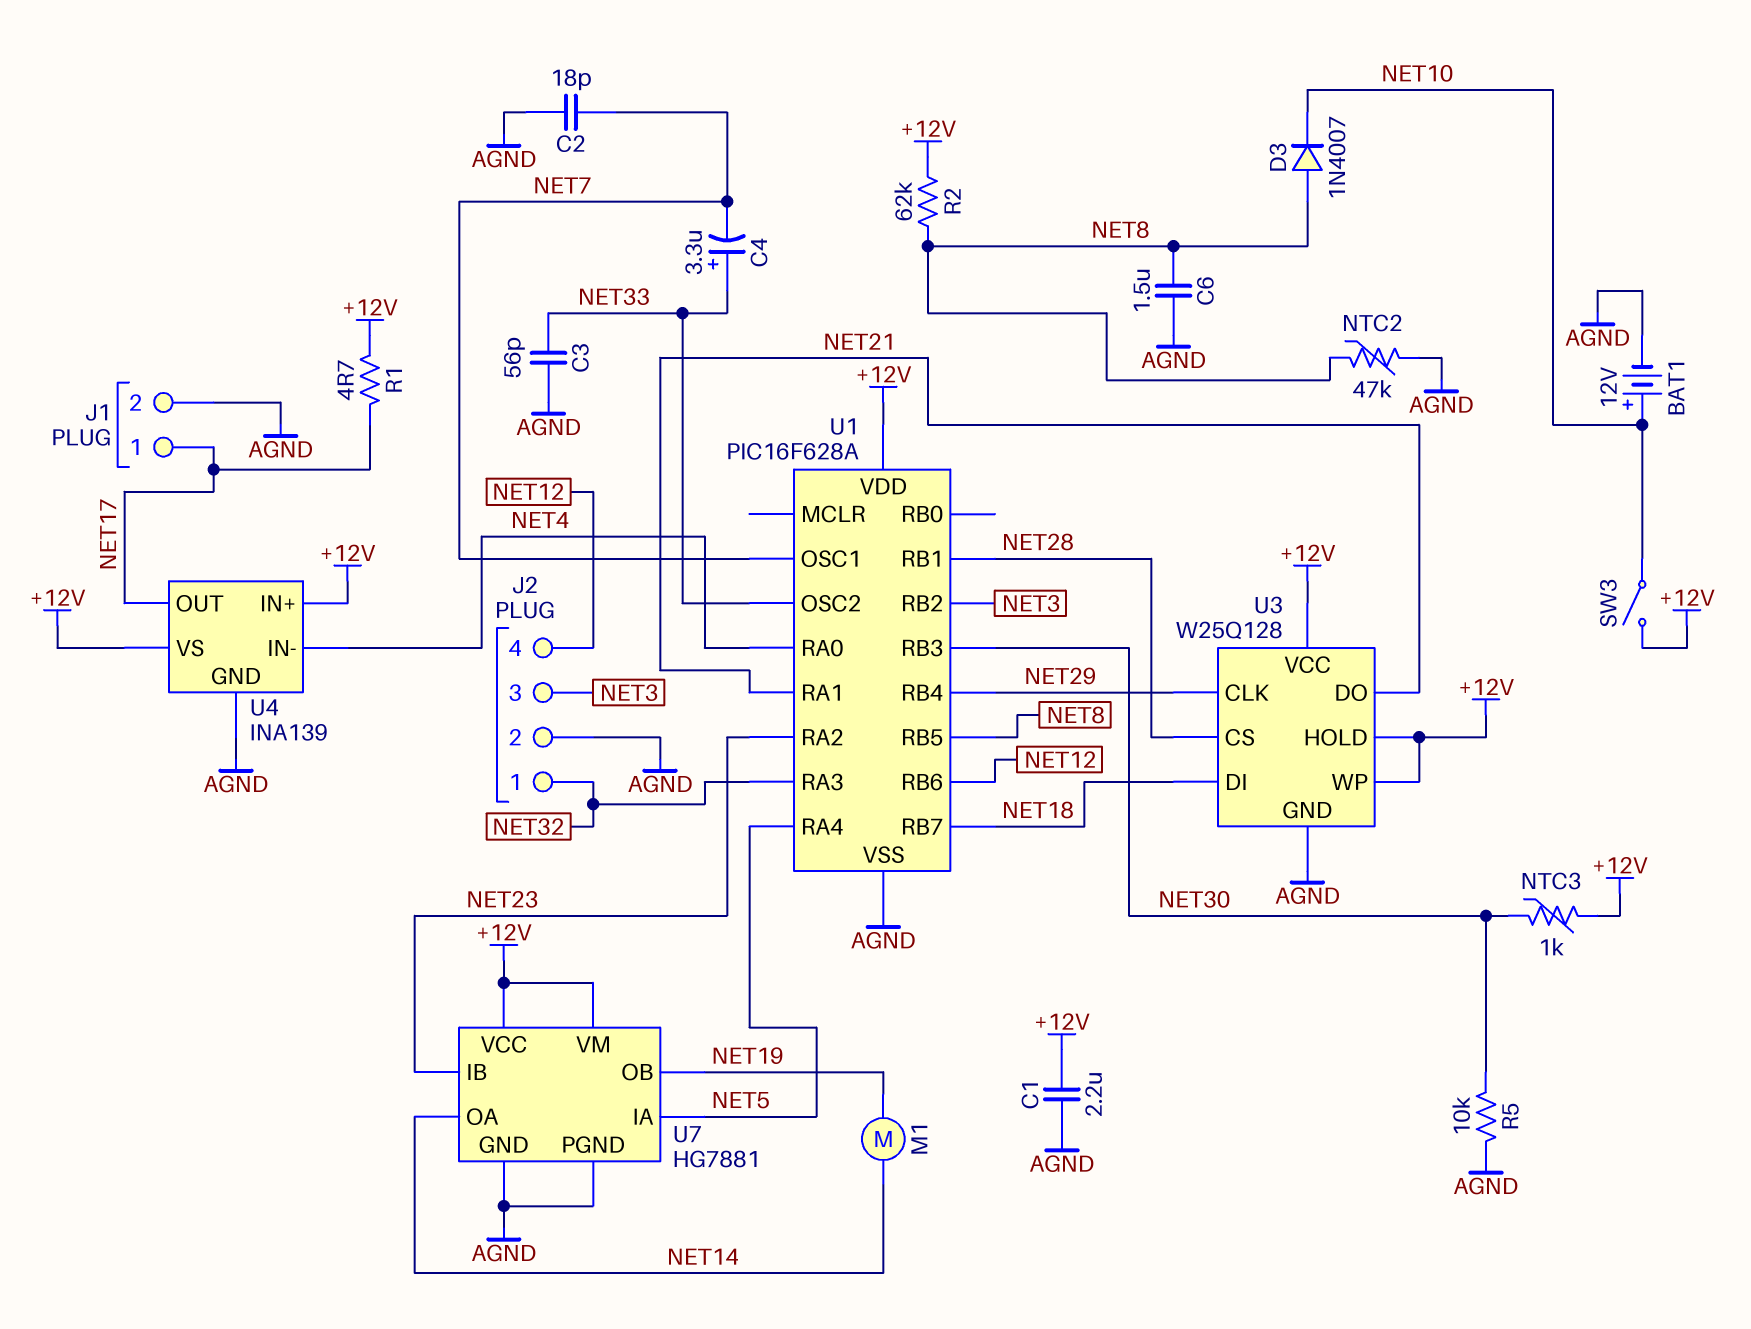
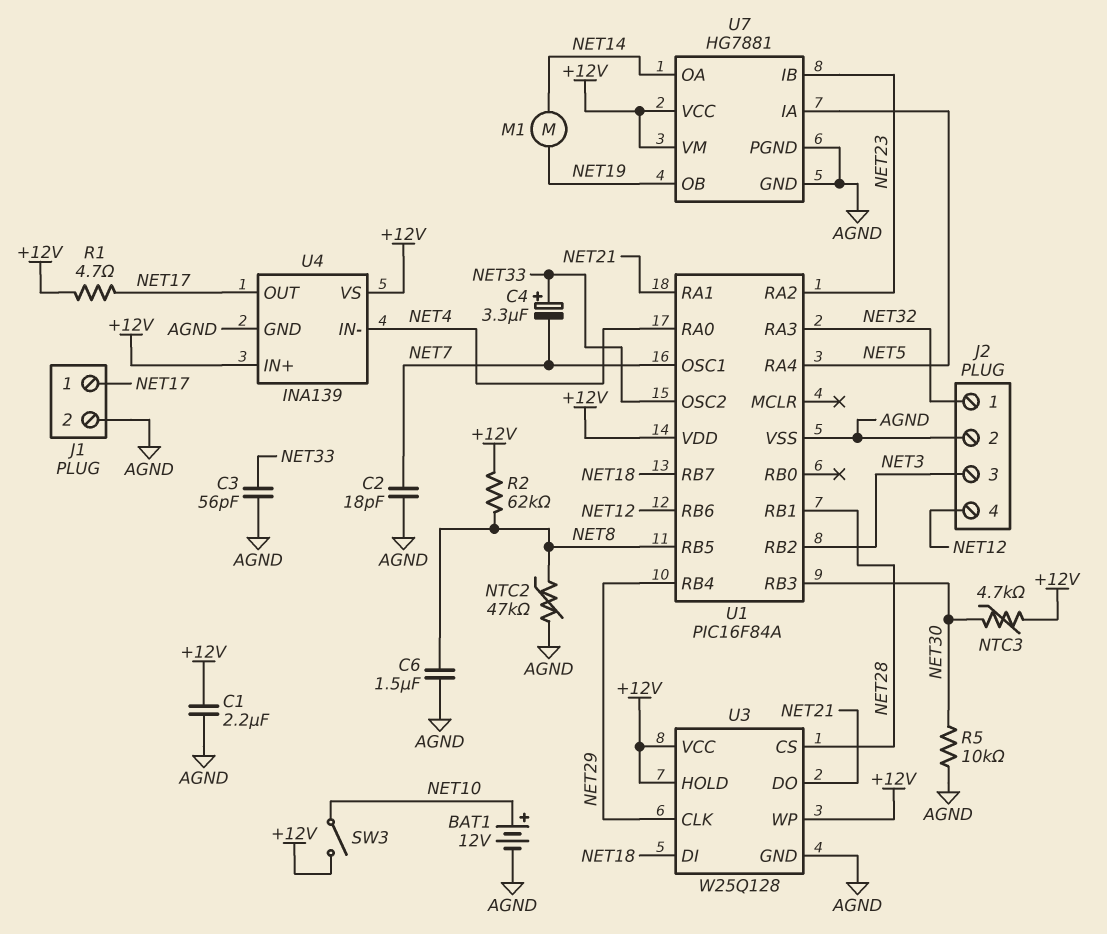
D3: diode 1N4007 (A NET8, K NET10) -> none
NTC3: 1k (+12V, NET30) -> 4.7k (+12V, NET30)
U1: PIC16F628A -> PIC16F84A

